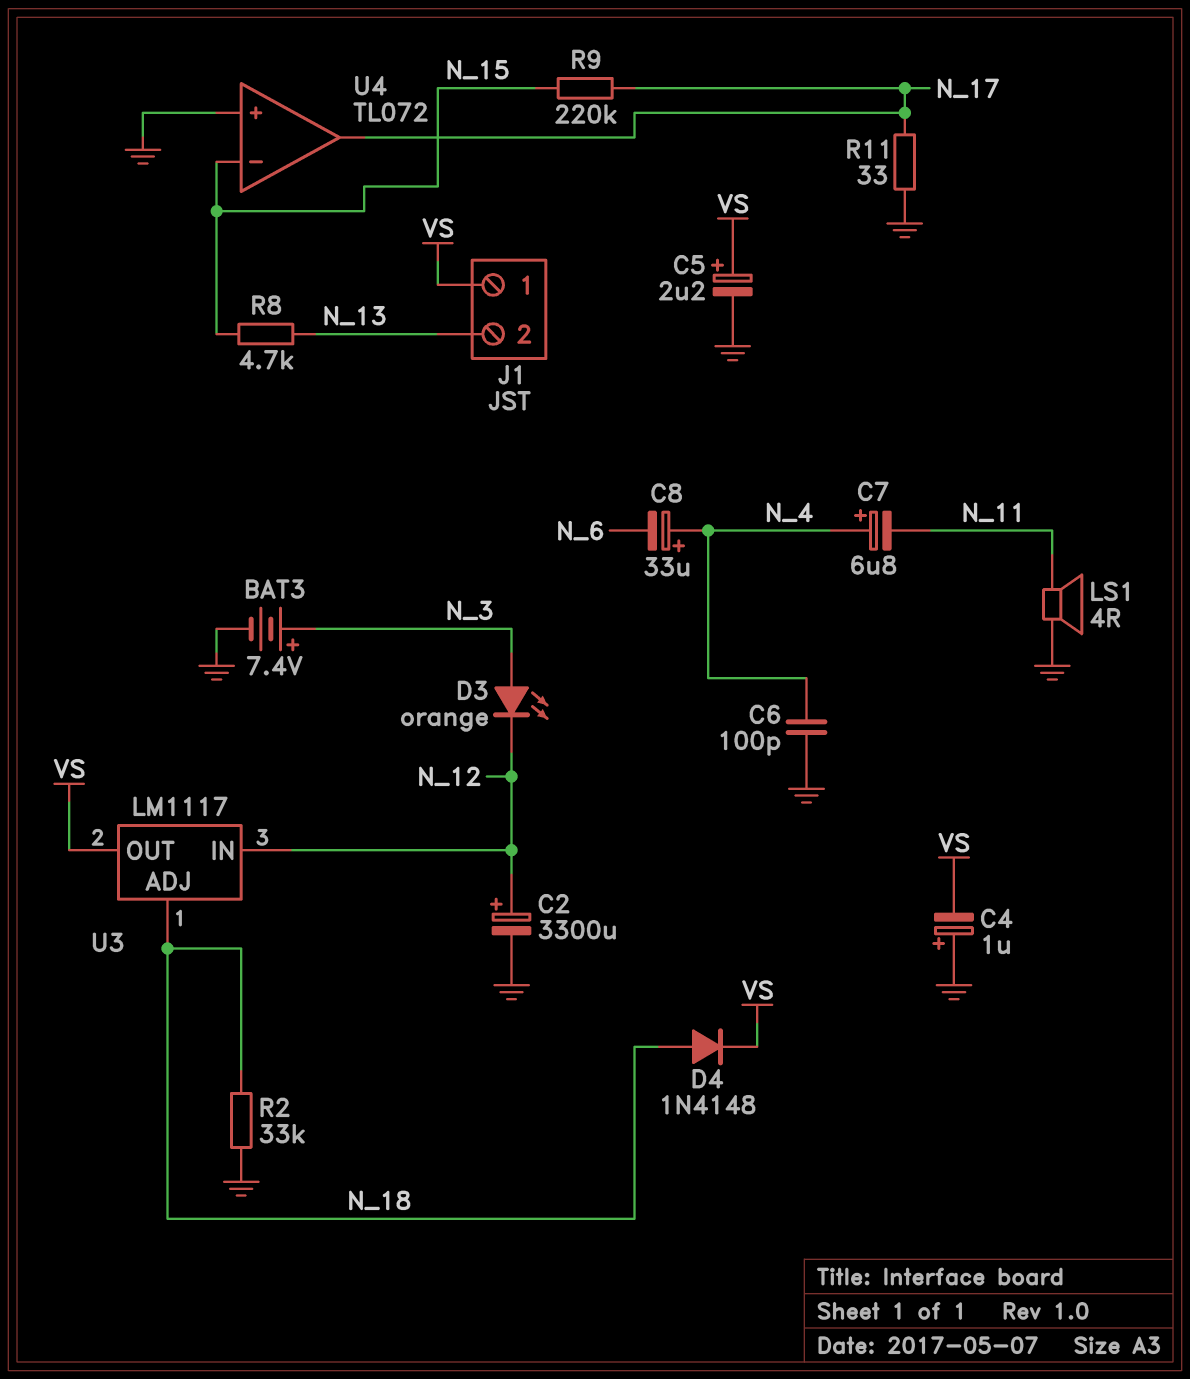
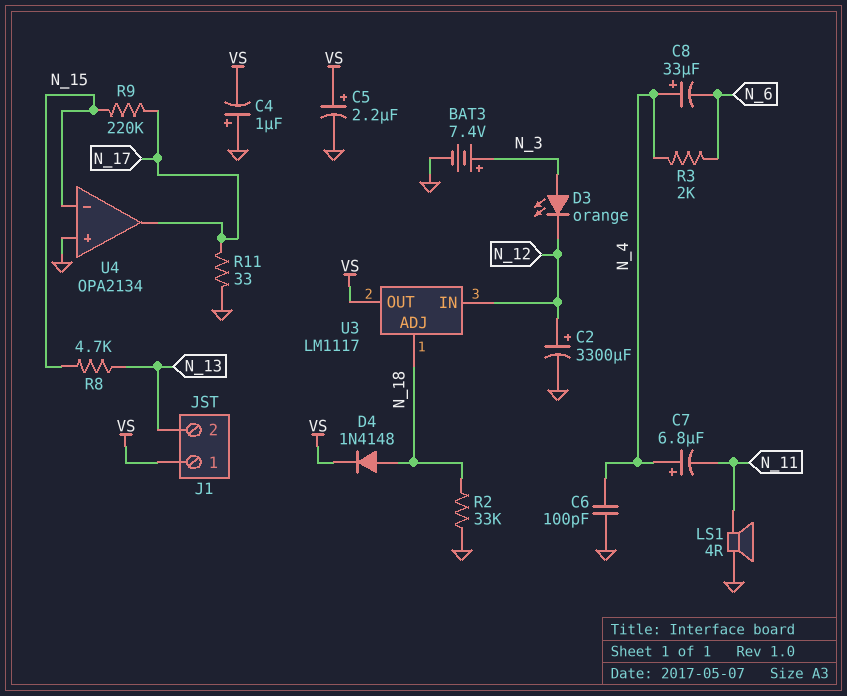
R3: none -> 2k (N_4, N_6)
U4: TL072 -> OPA2134

